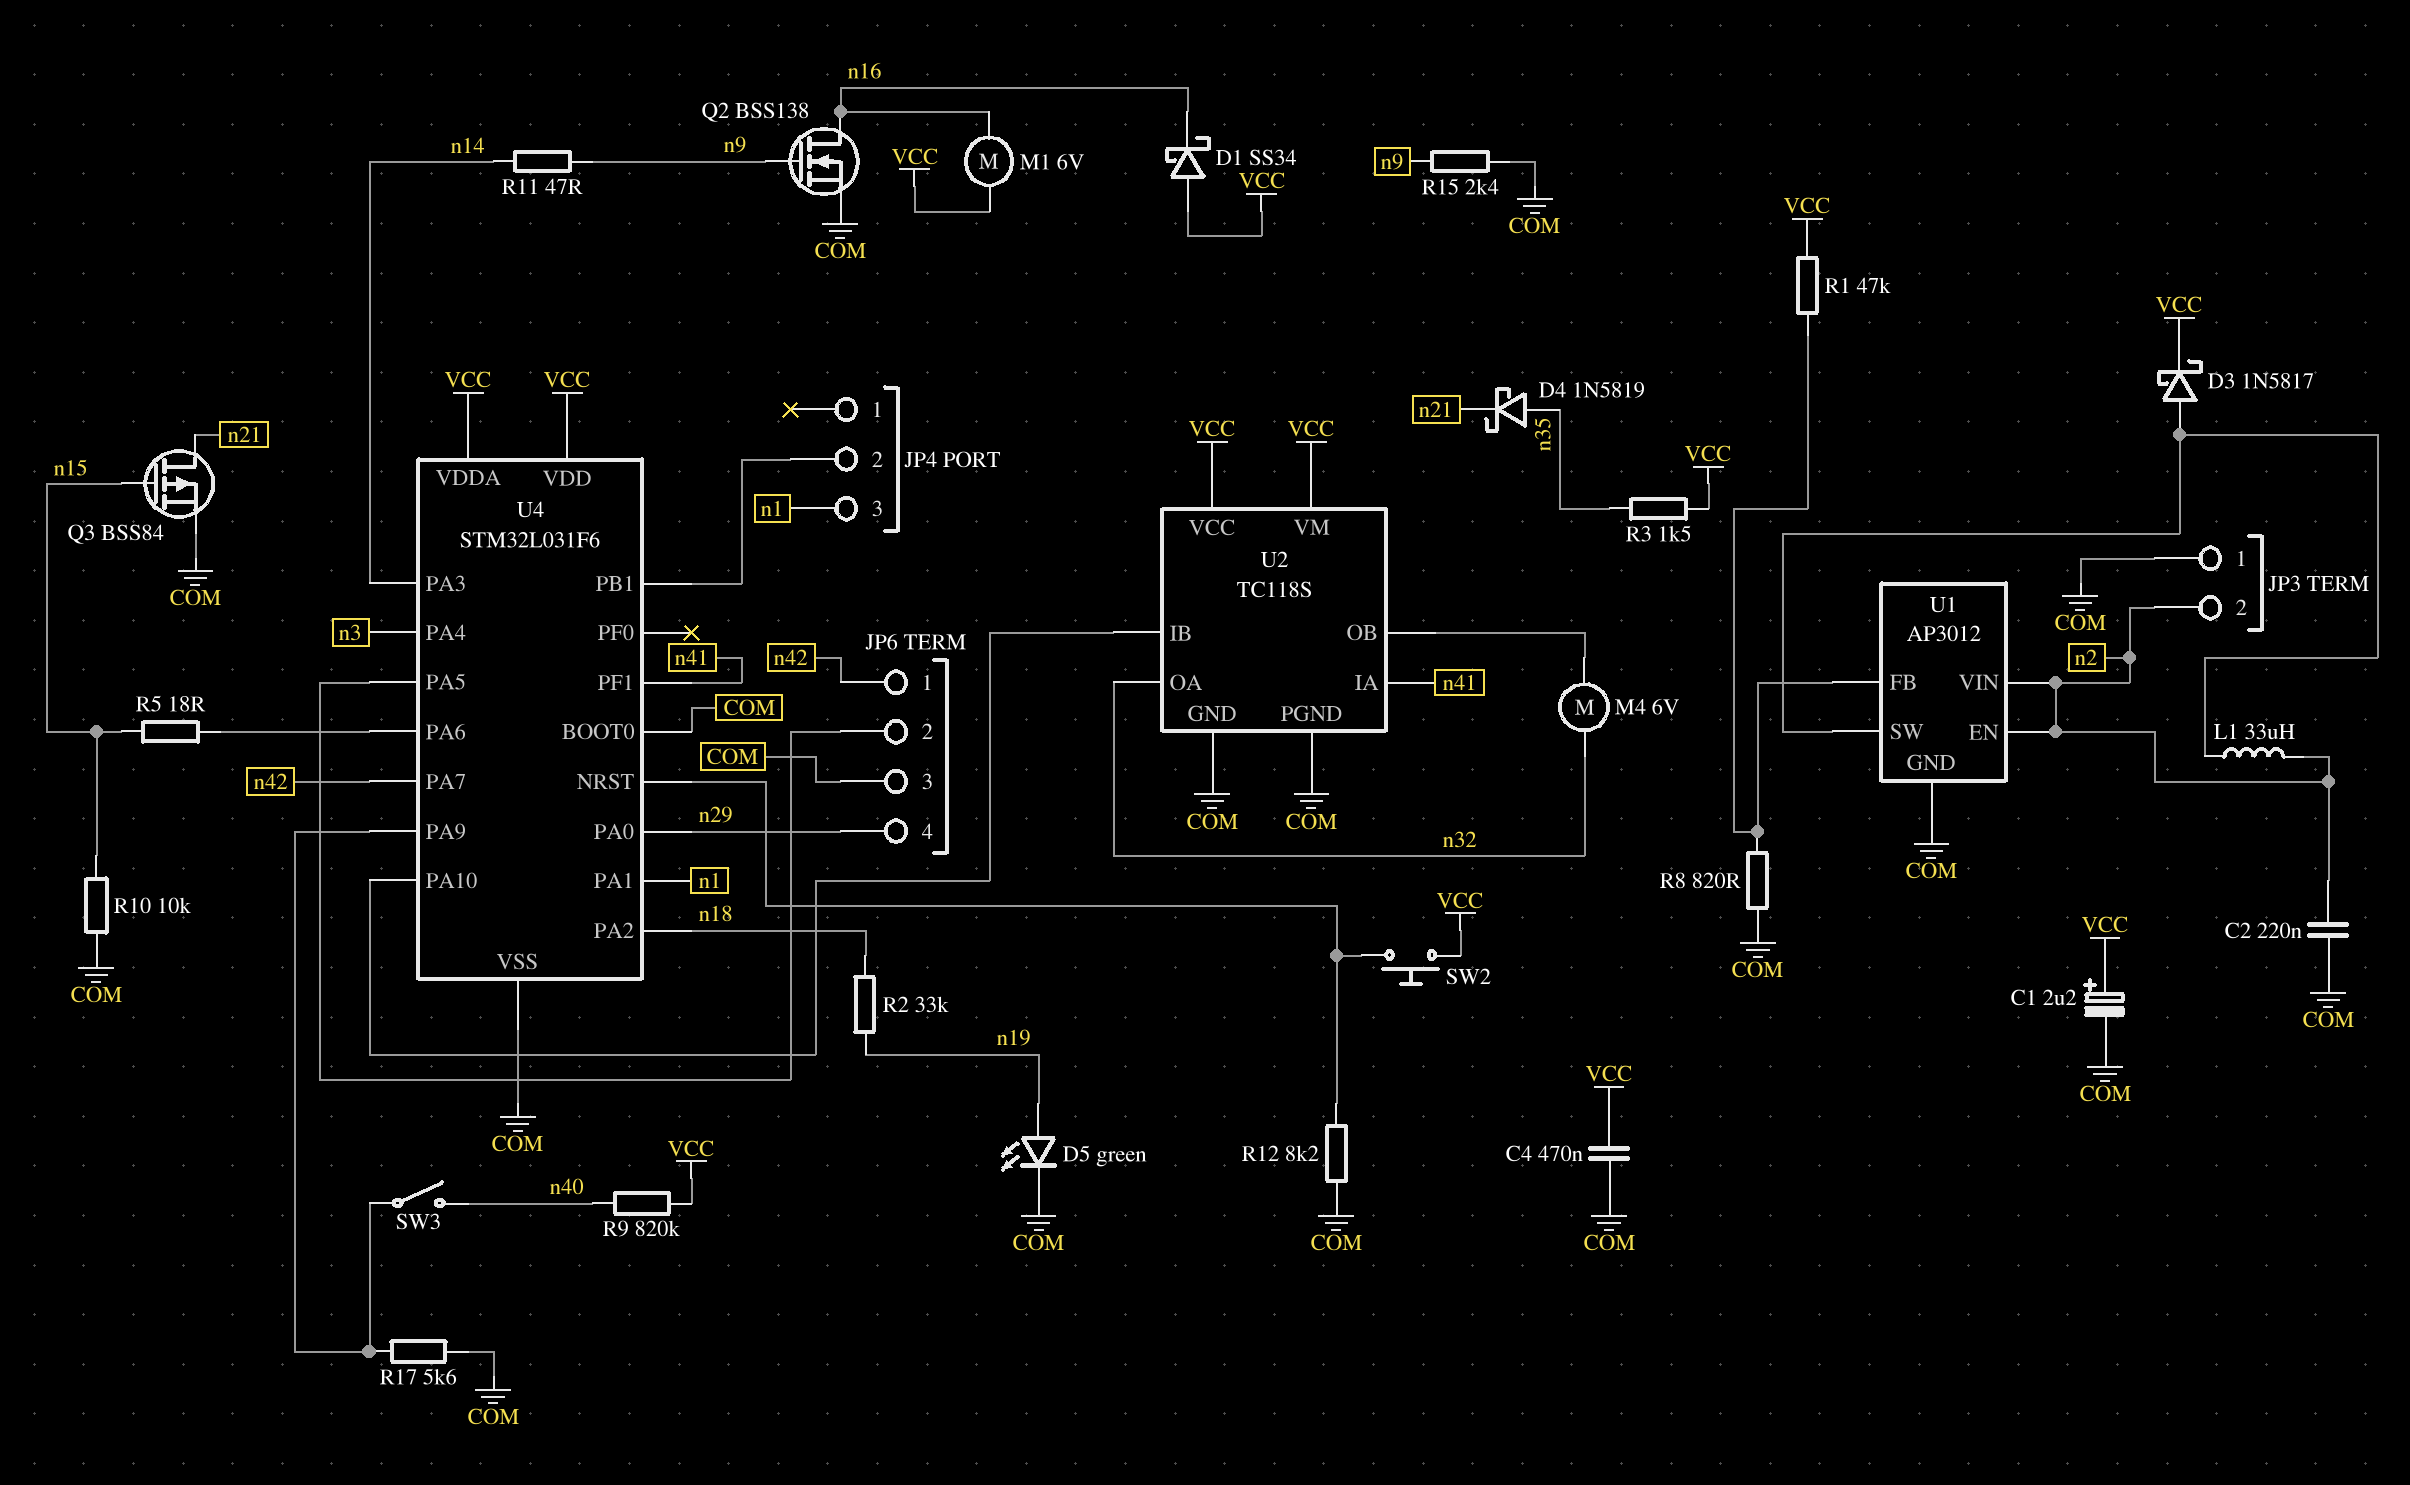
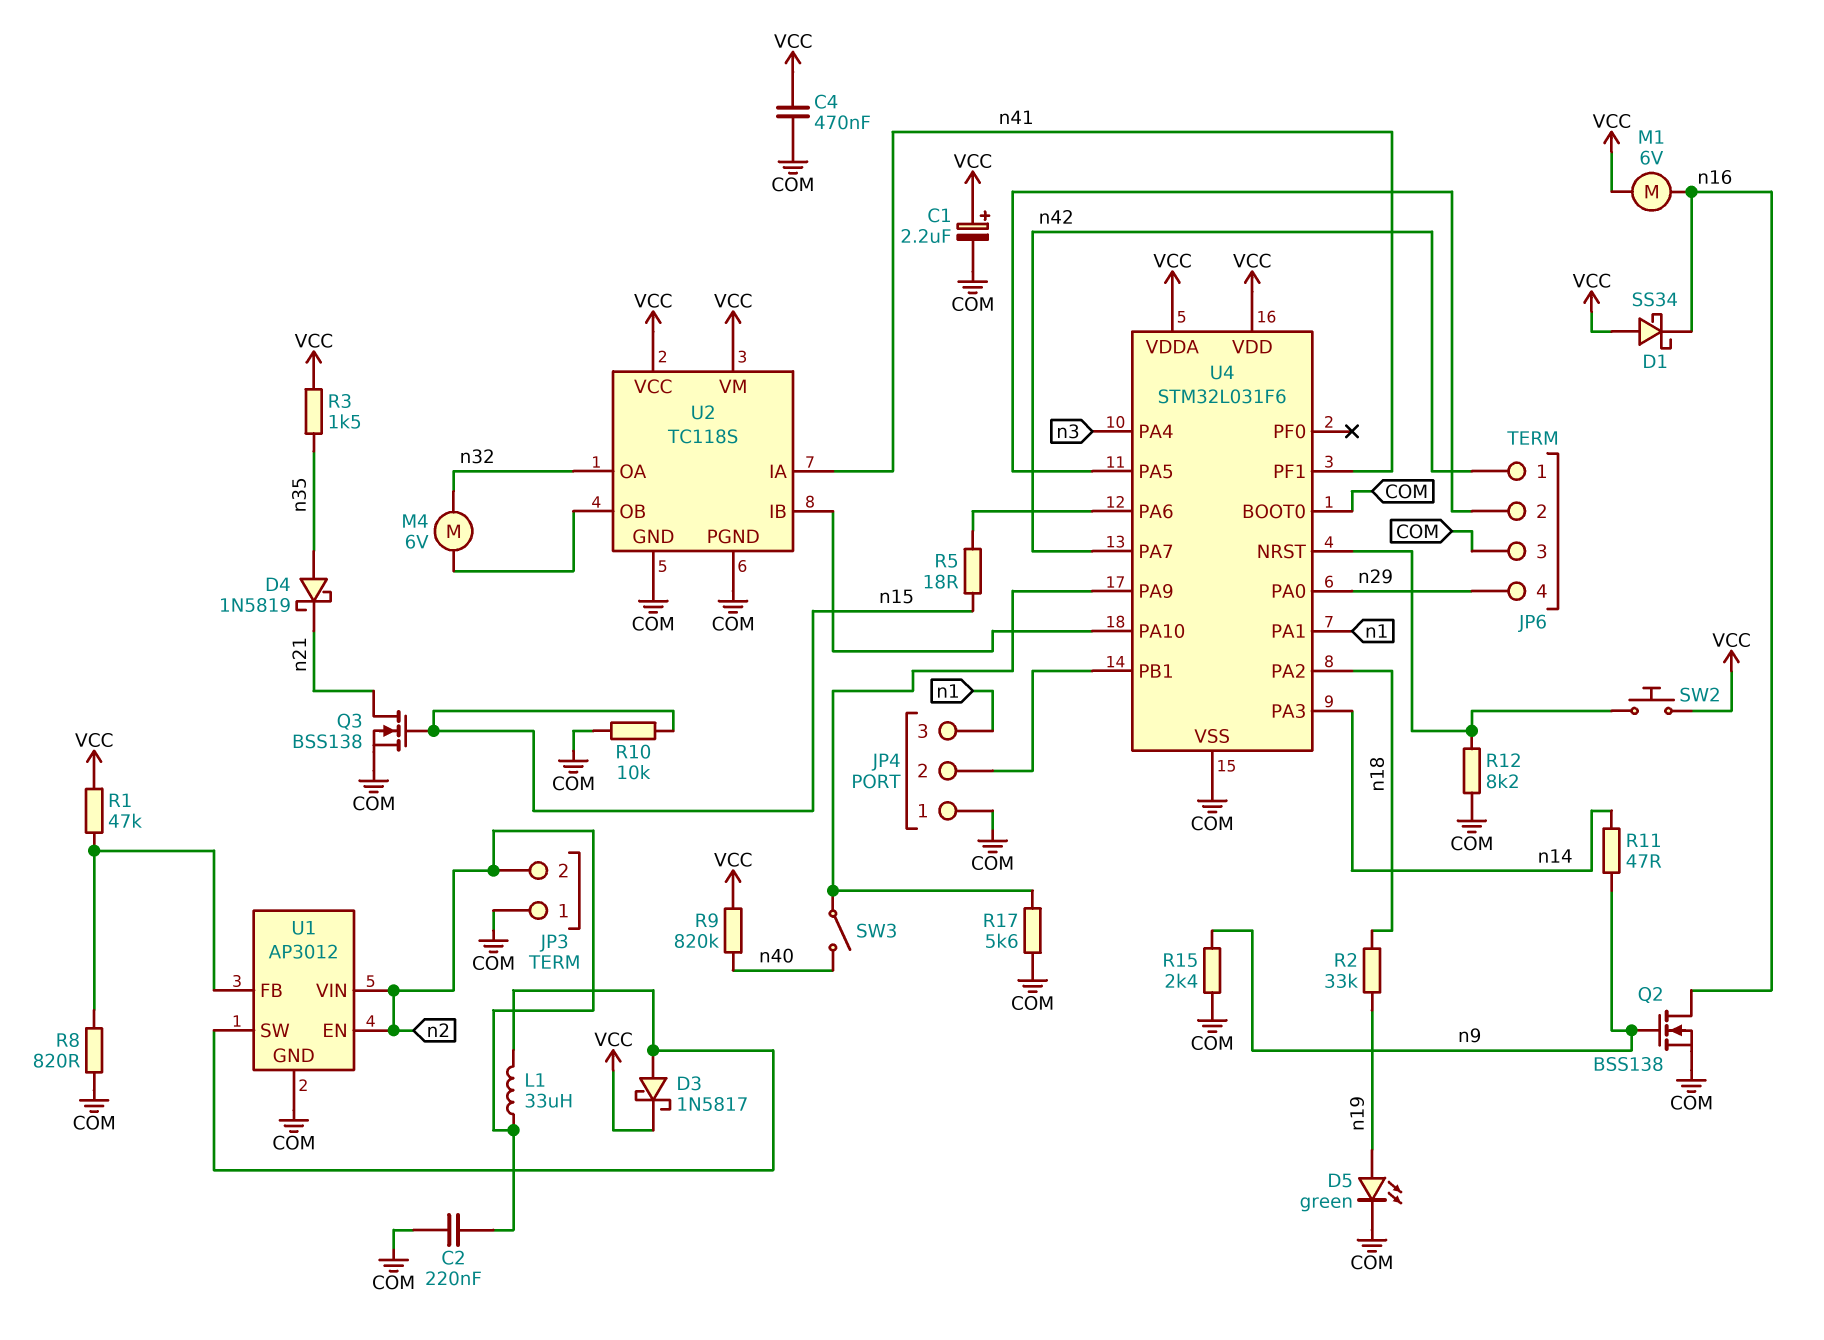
JP4 pin 1: none -> COM
Q3: PMOS BSS84 (G n15, D n21, S COM) -> NMOS BSS138 (G n15, D n21, S COM)

